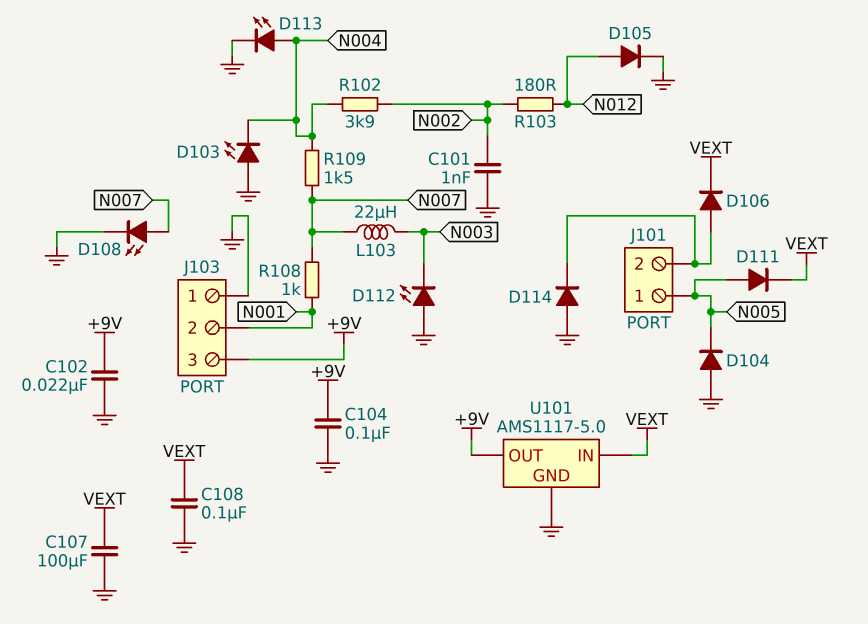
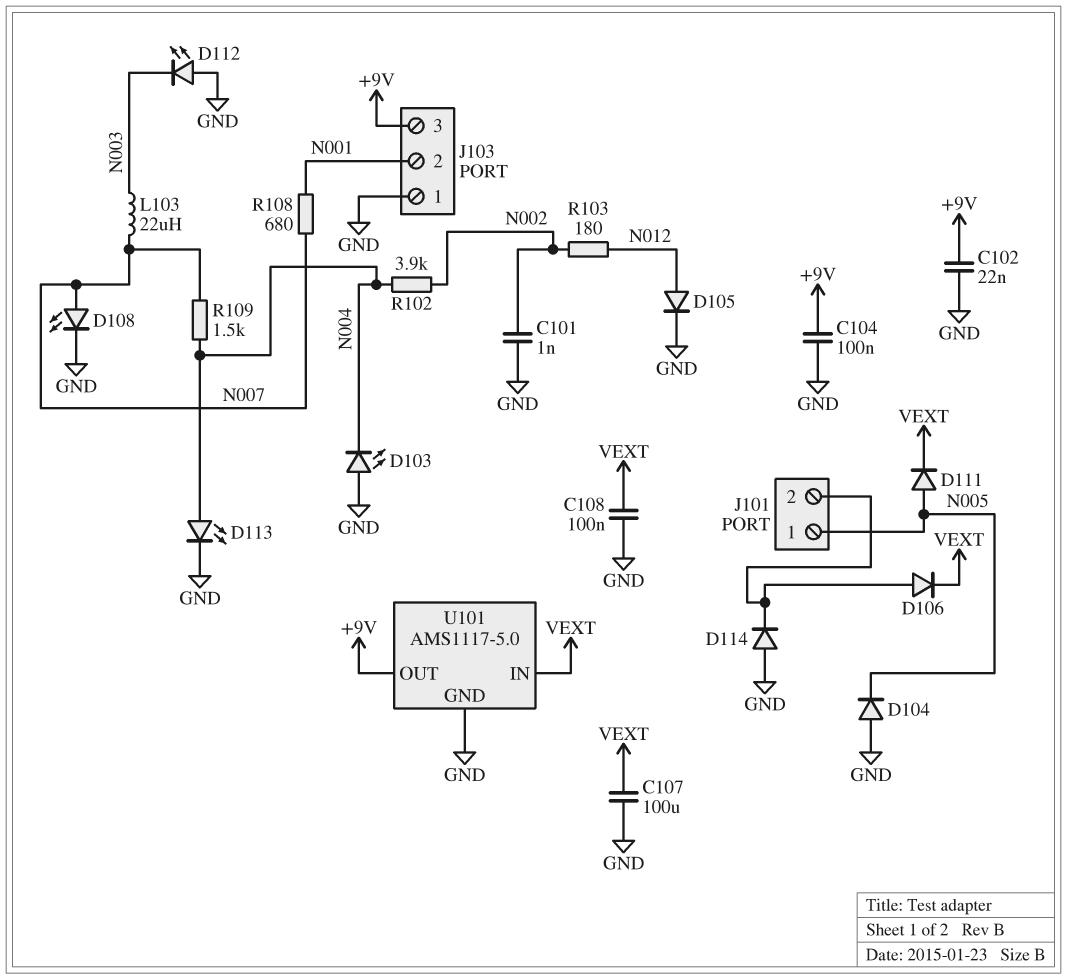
R108: 1k (N001, N007) -> 680 (N001, N007)

